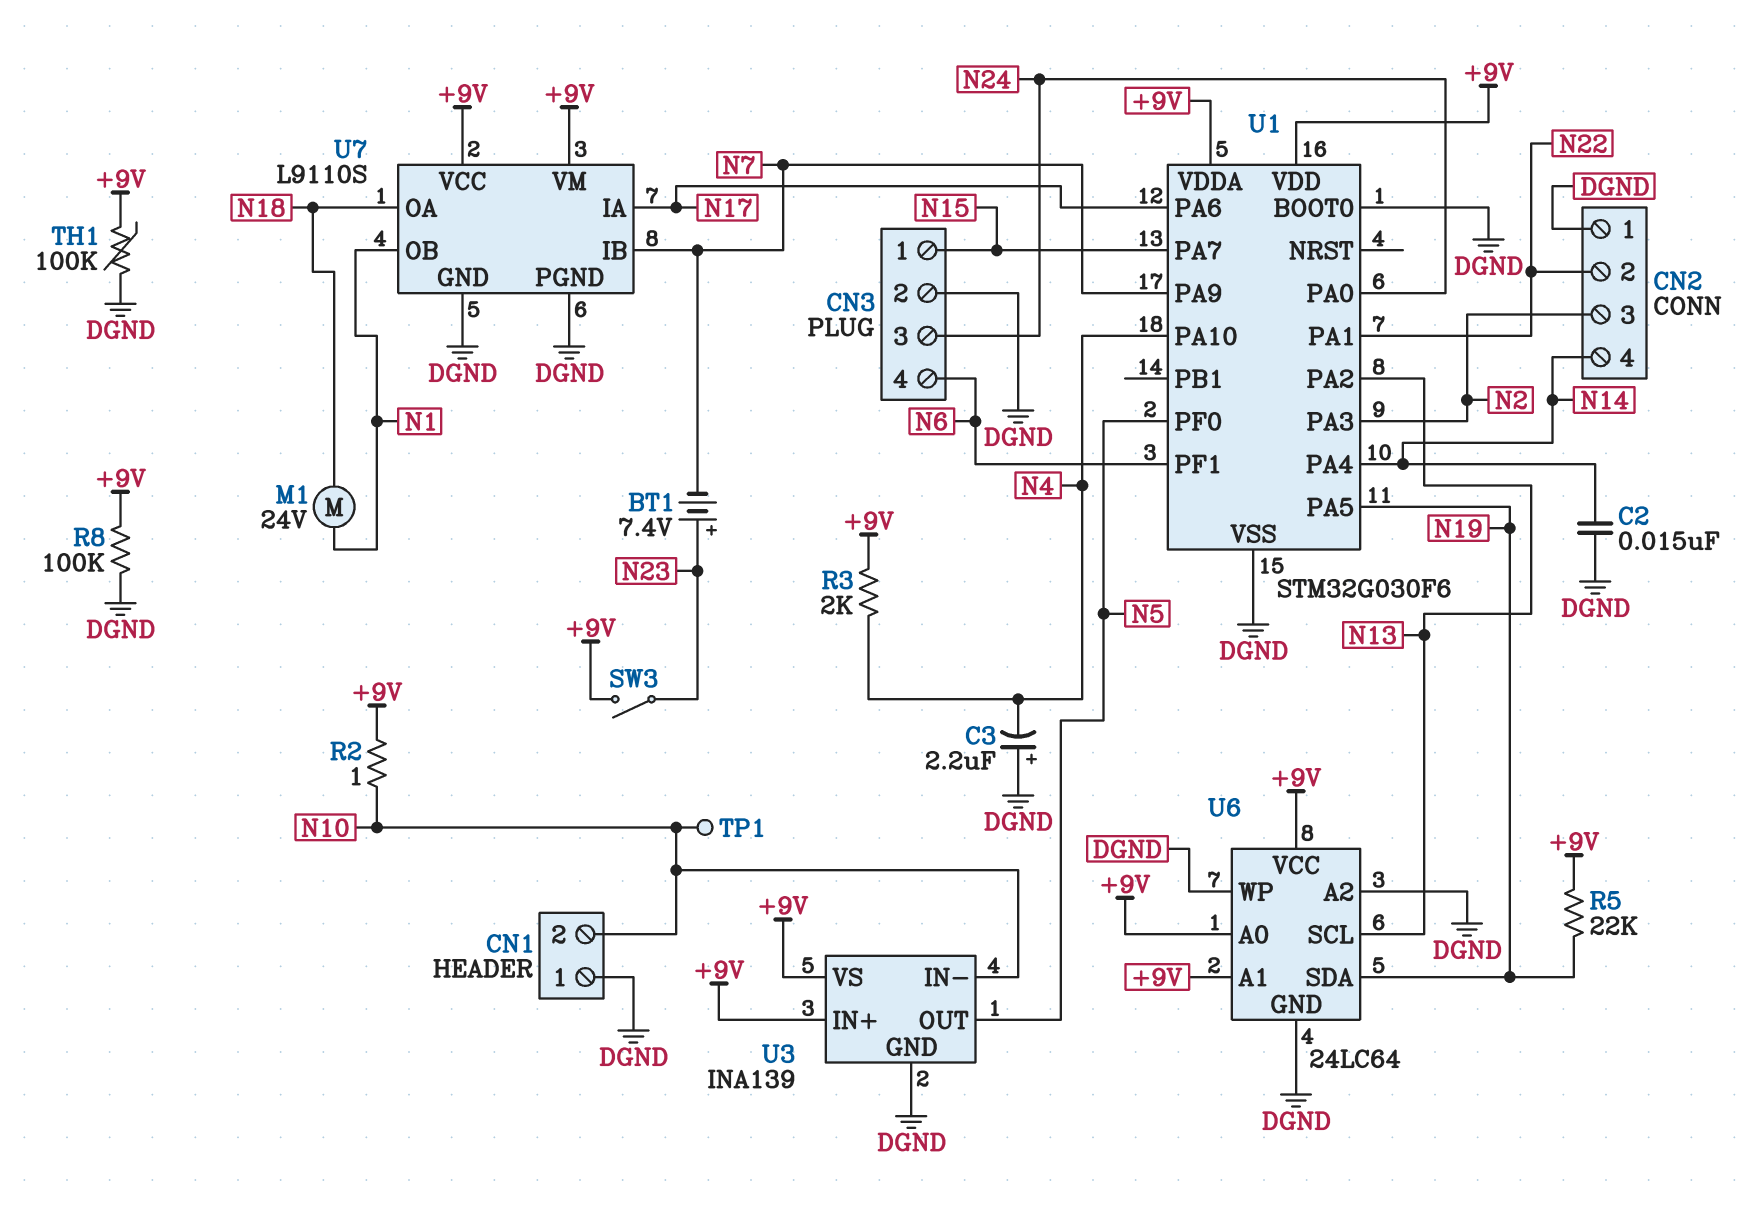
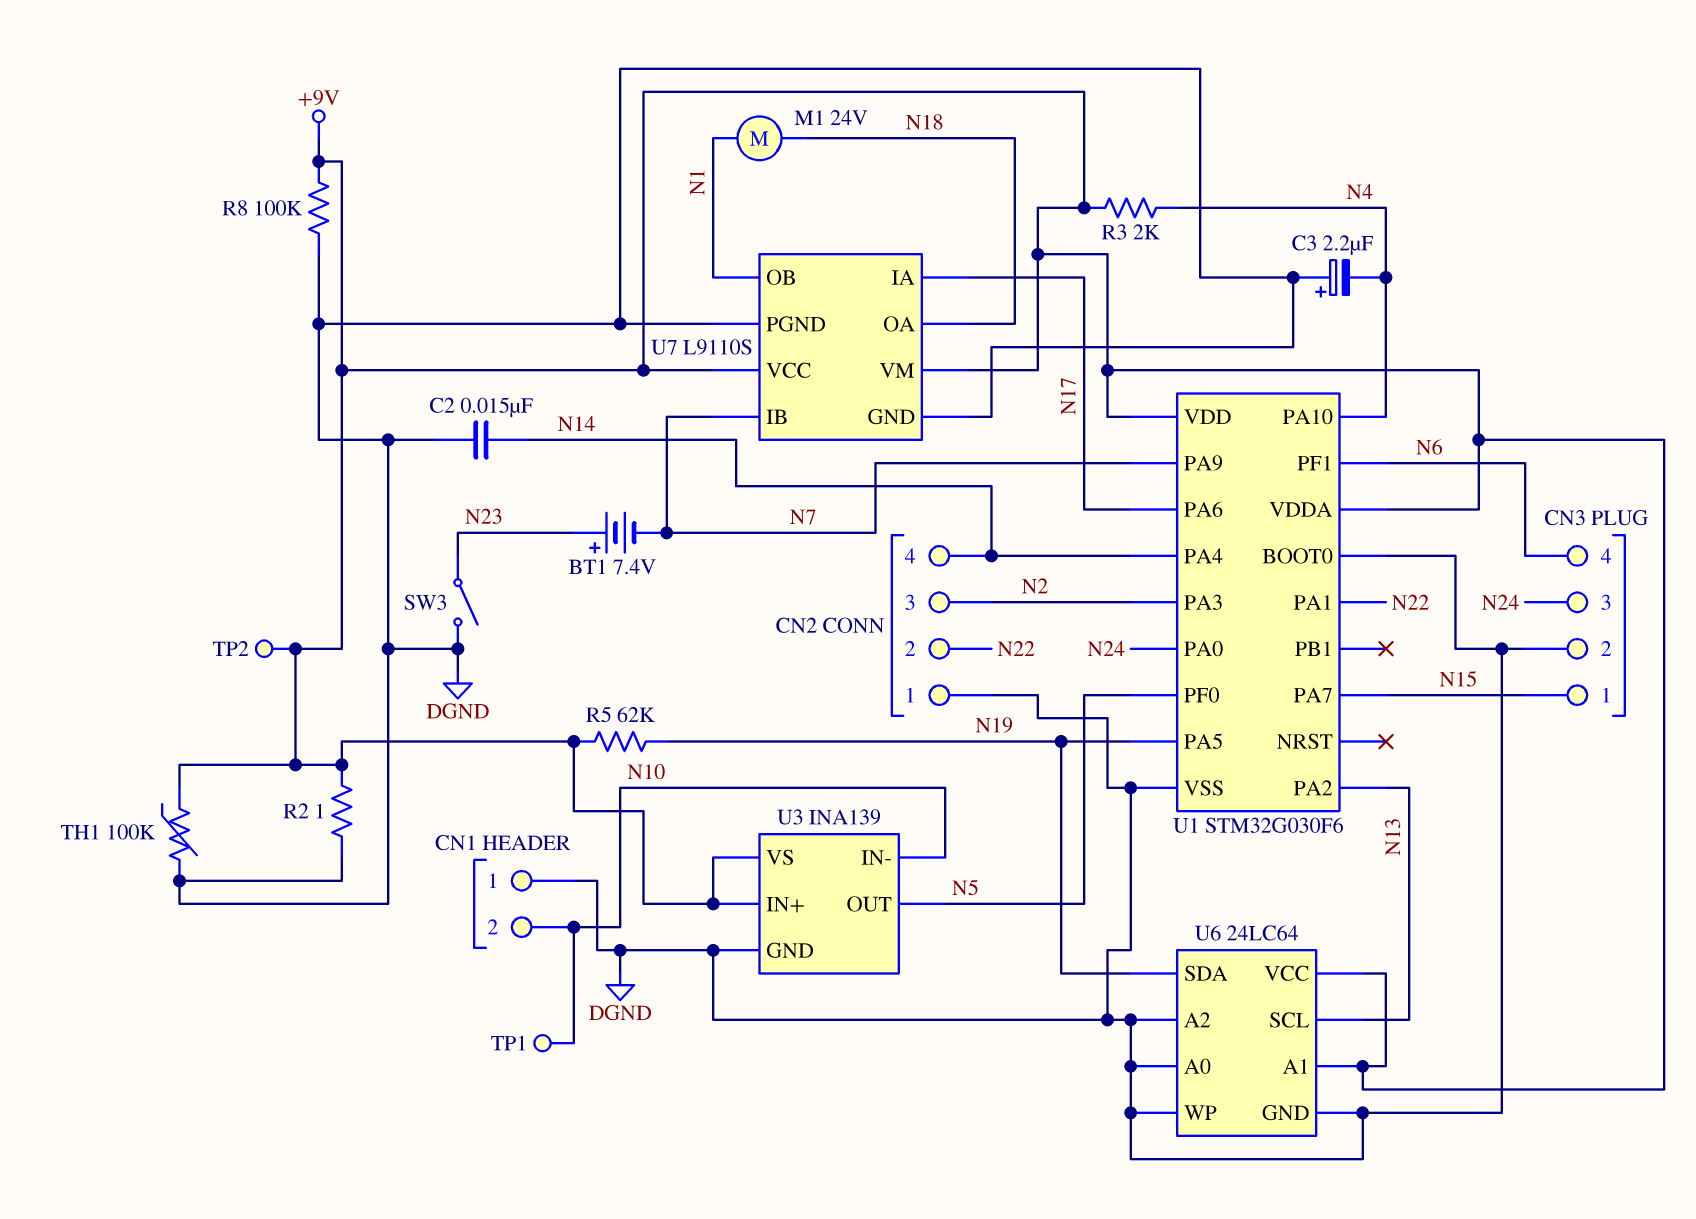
R2: 1 (+9V, N10) -> 1 (+9V, DGND)
R5: 22k (+9V, N19) -> 62k (+9V, N19)
SW3: switch (+9V, N23) -> switch (DGND, N23)
TP2: none -> test point (+9V)
U6 pin A0: +9V -> DGND

